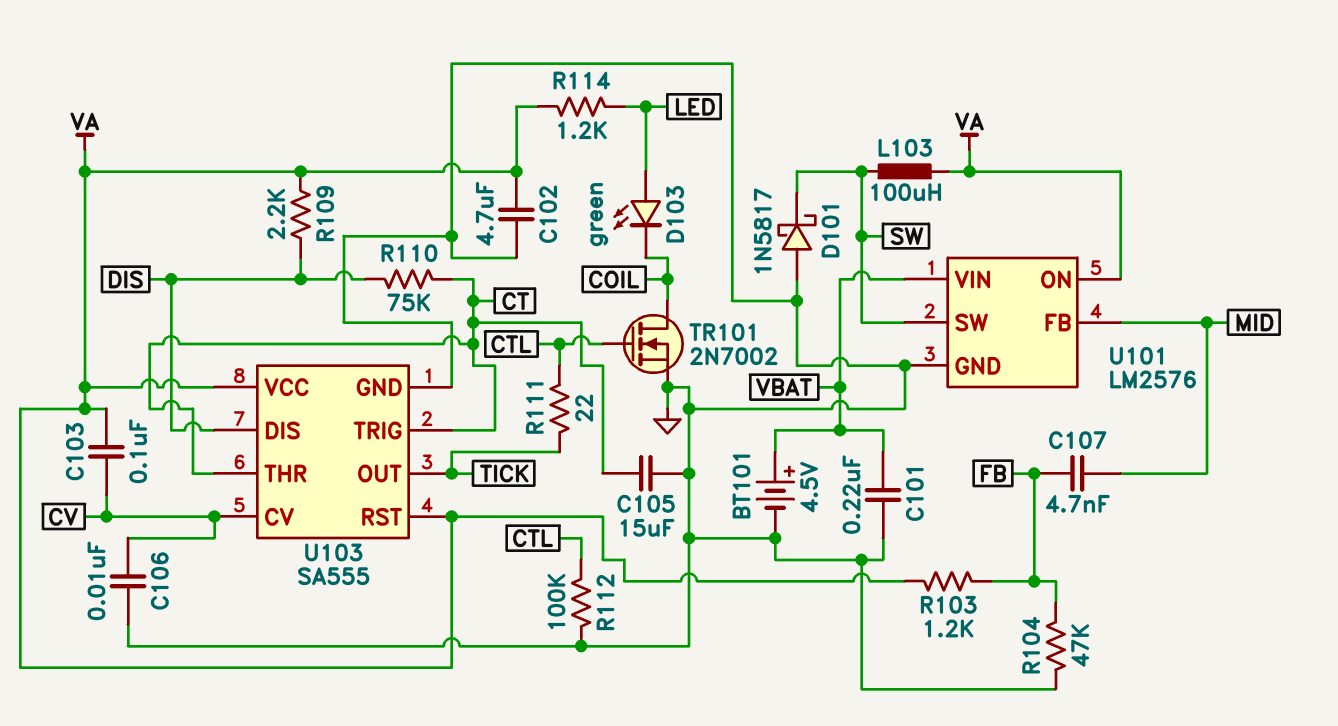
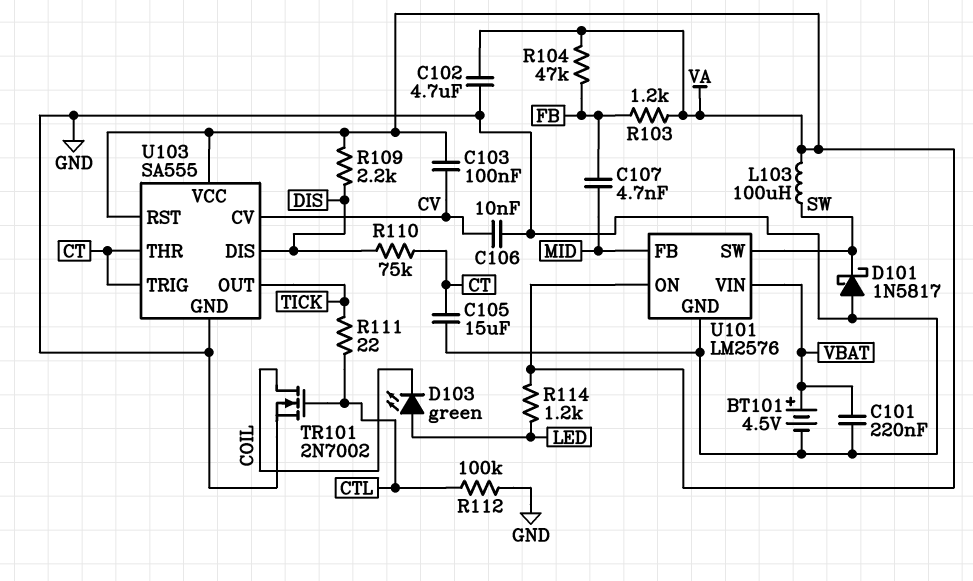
R104: 47k (FB, GND) -> 47k (FB, VA)

